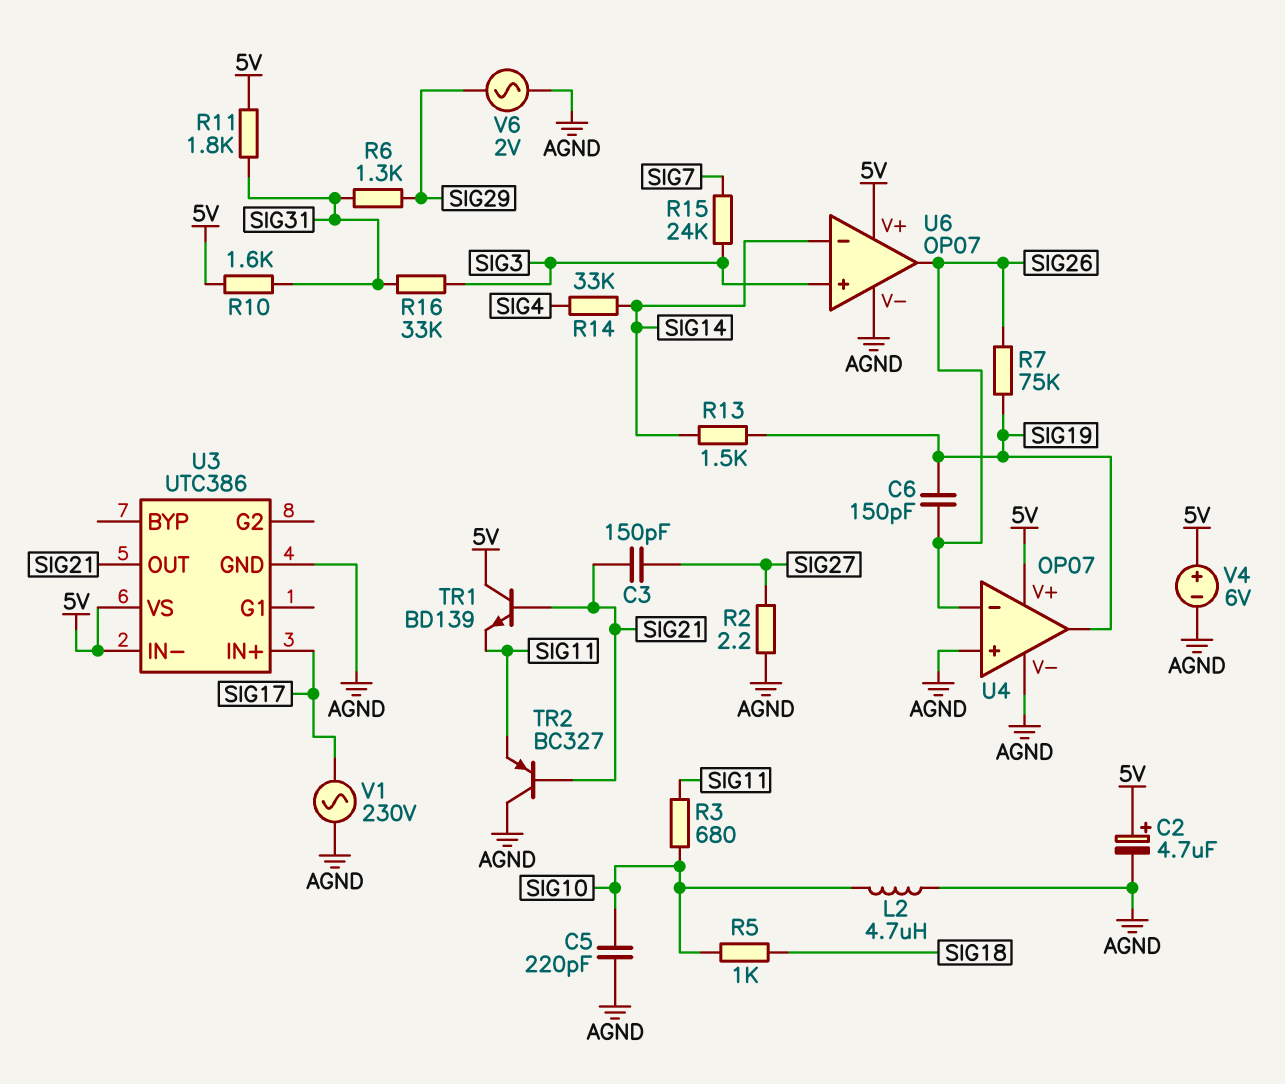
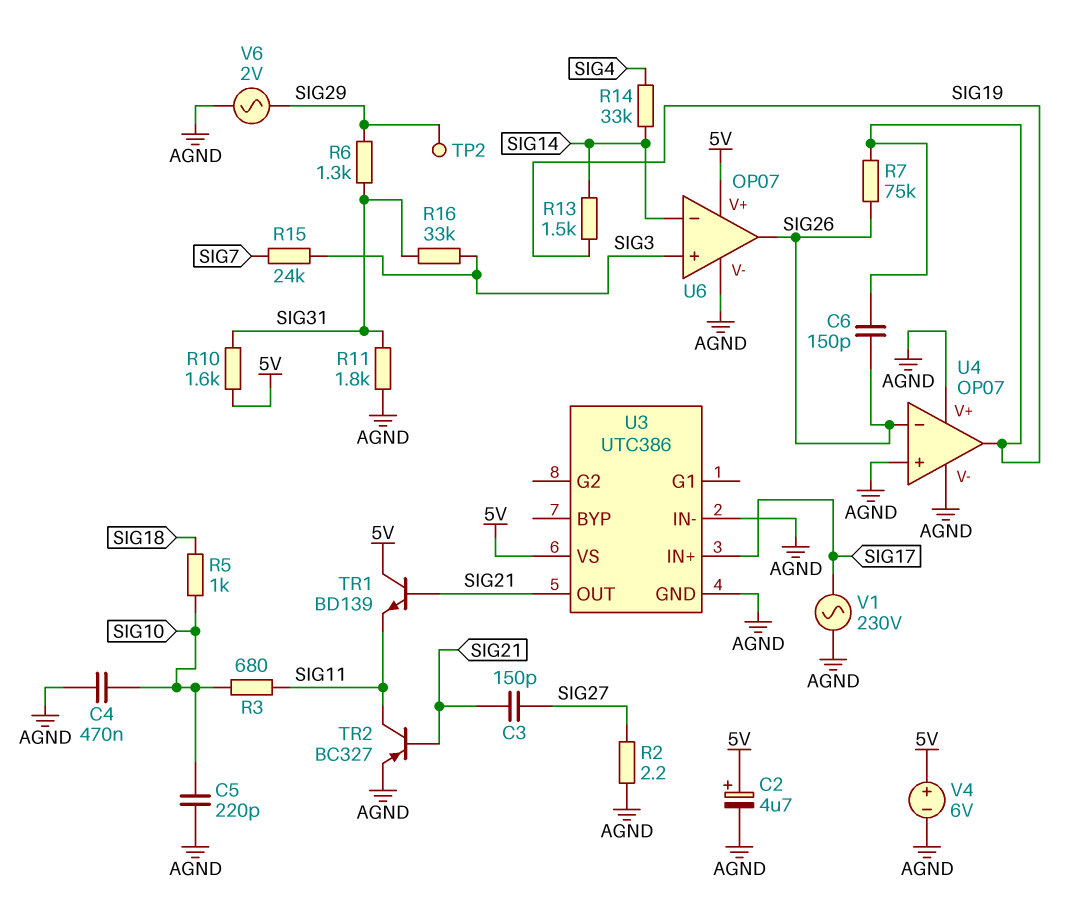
C4: none -> 470nF (AGND, SIG10)
L2: 4.7uH (AGND, SIG10) -> none
R11: 1.8k (5V, SIG31) -> 1.8k (AGND, SIG31)
TP2: none -> test point (SIG29)
TR2: PNP BC327 (B SIG21, C AGND, E SIG11) -> PNP BC327 (B SIG21, C SIG11, E AGND)
U3 pin IN-: 5V -> AGND
U4 pin V+: 5V -> AGND

